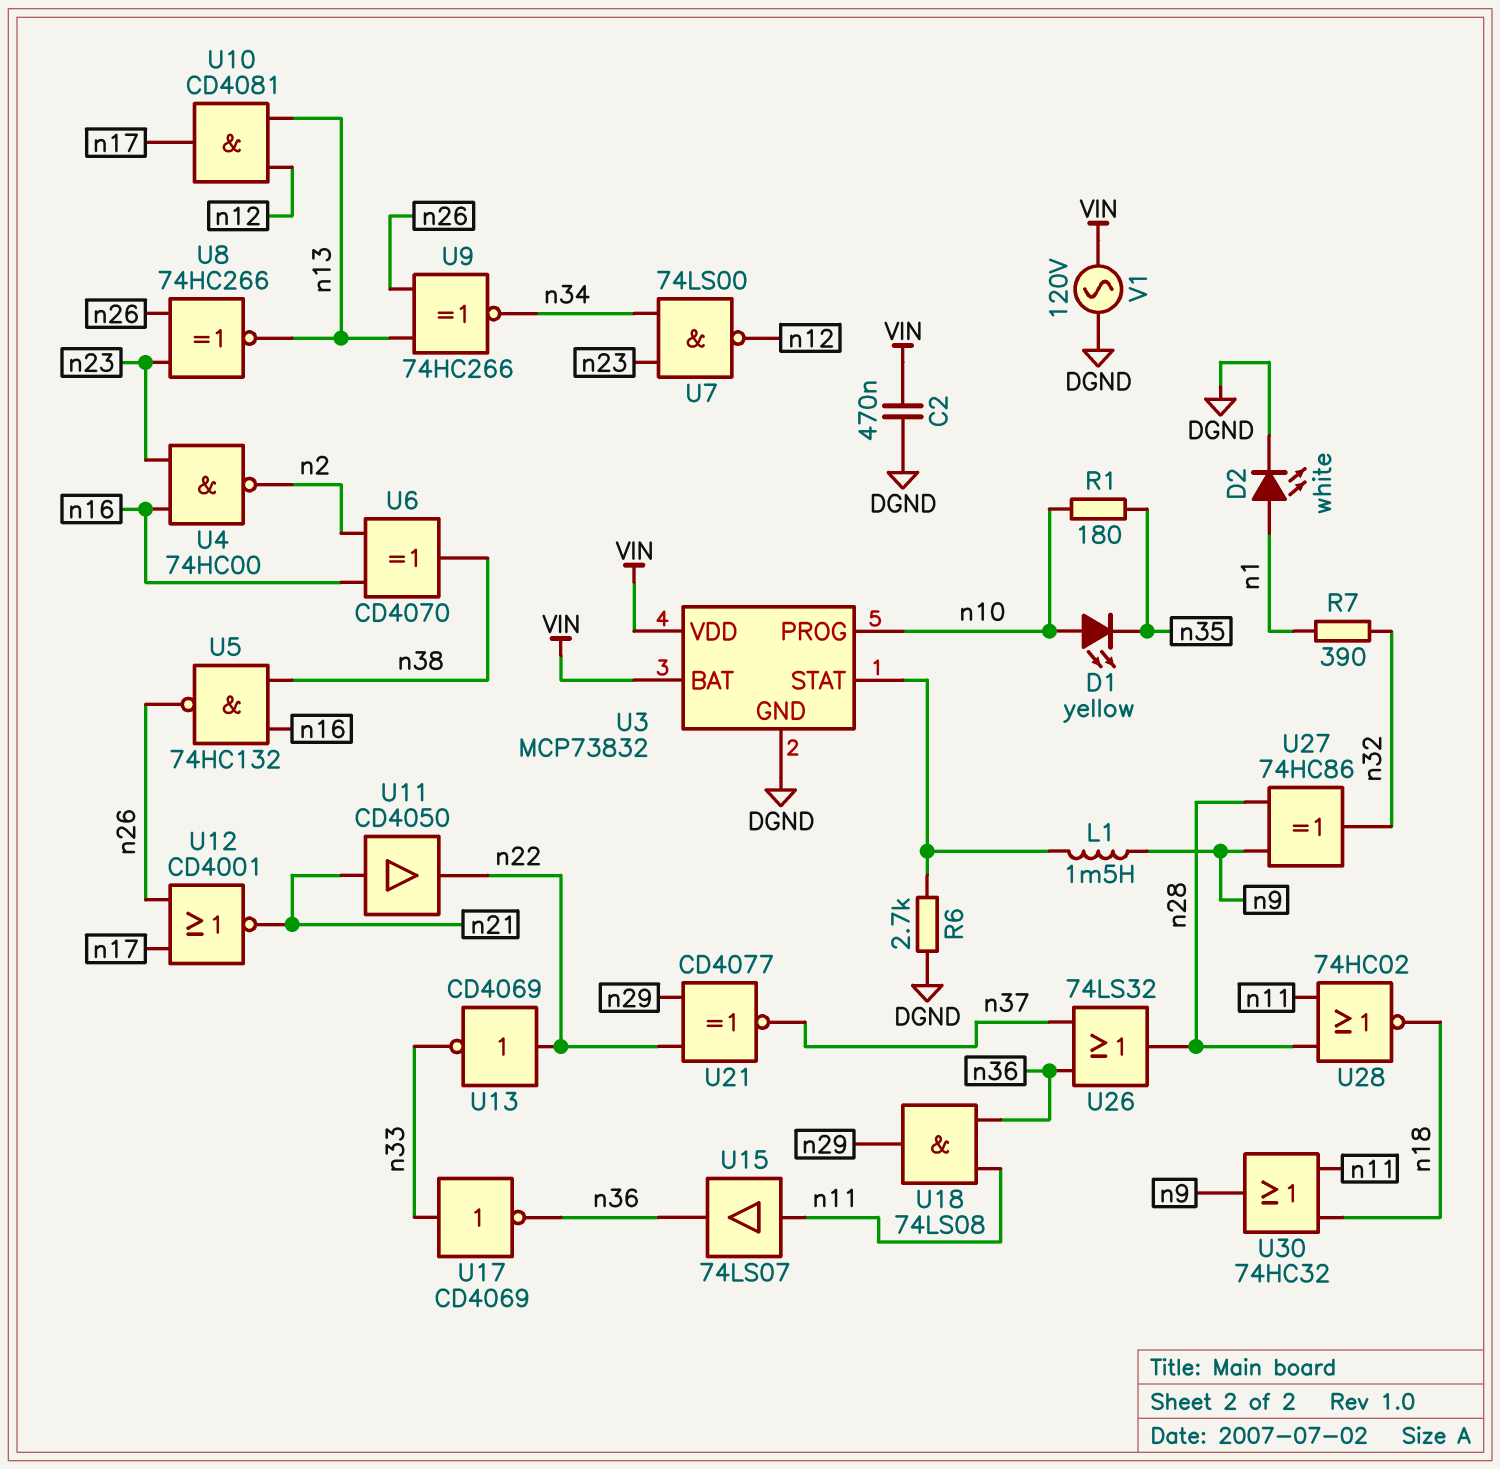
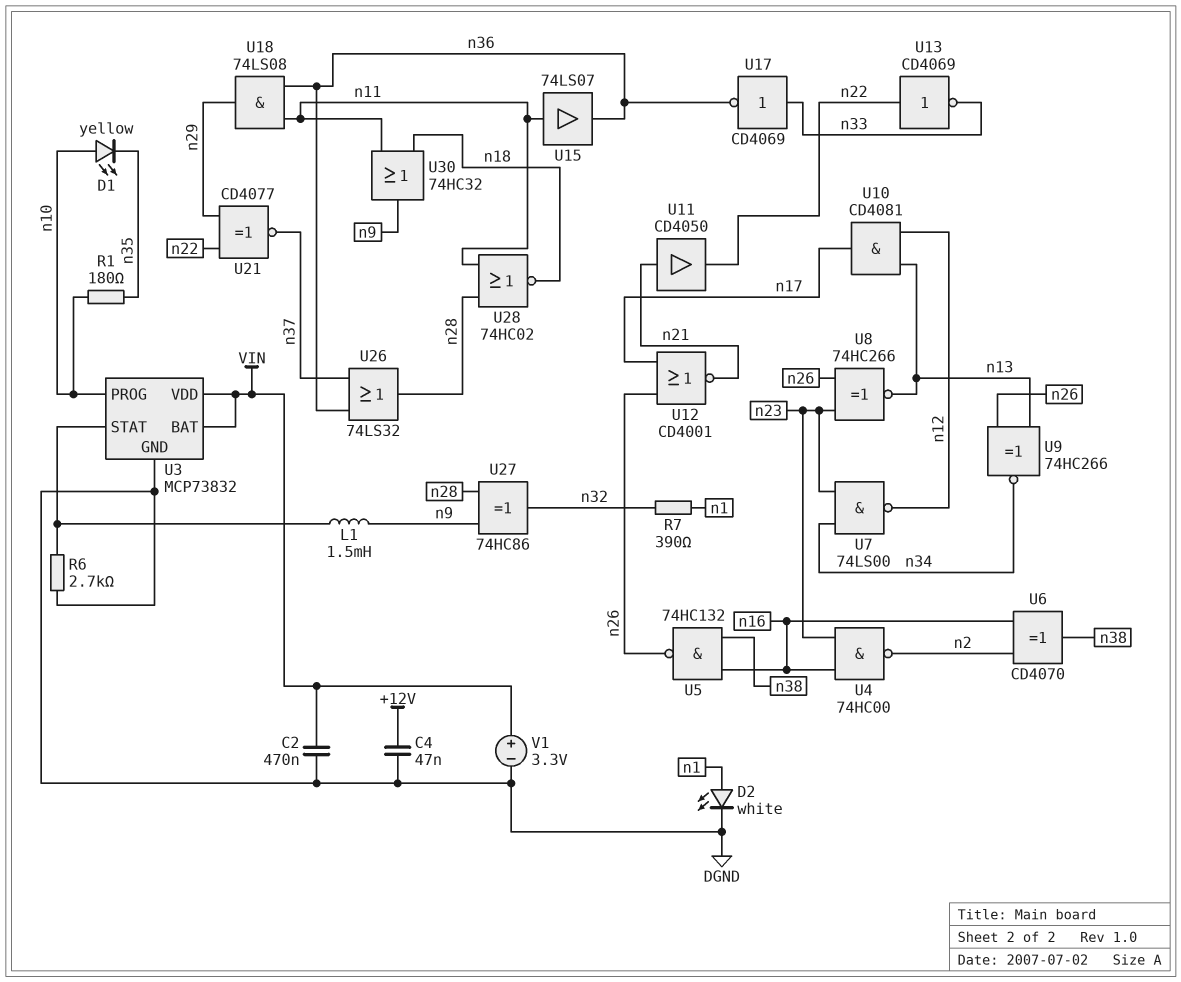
C4: none -> 47nF (+12V, DGND)
V1: AC 120V (DGND, VIN) -> 3.3V (plus VIN, minus DGND)

